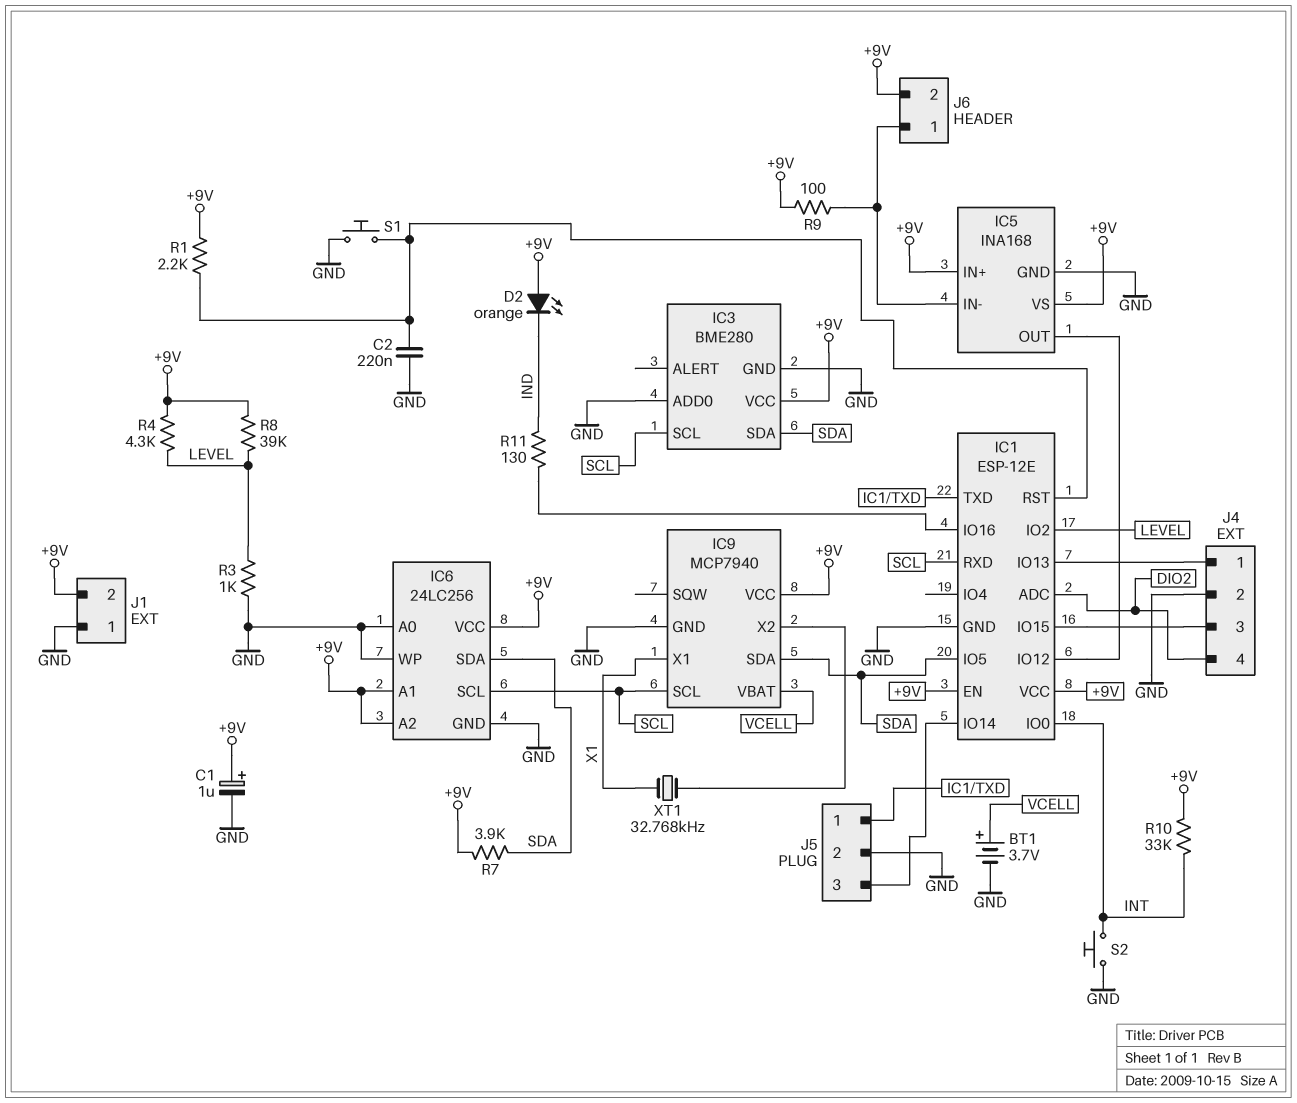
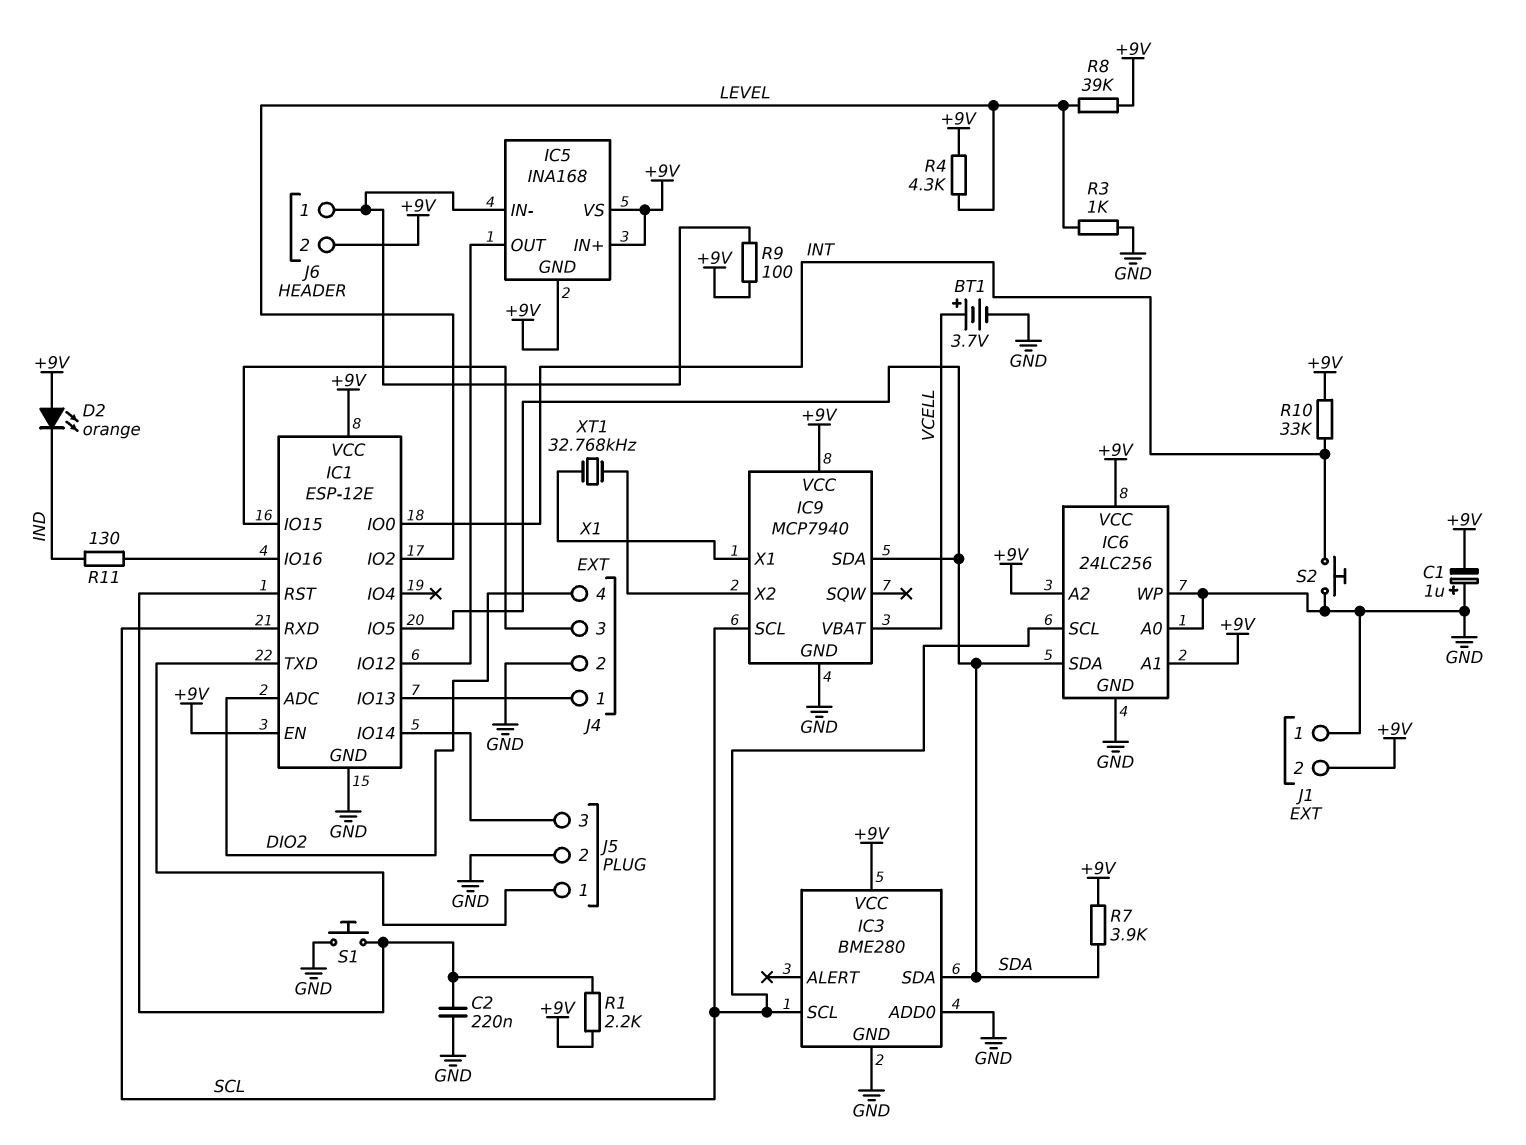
C1: 1uF (plus +9V, minus GND) -> 1uF (plus GND, minus +9V)
IC5 pin GND: GND -> +9V

